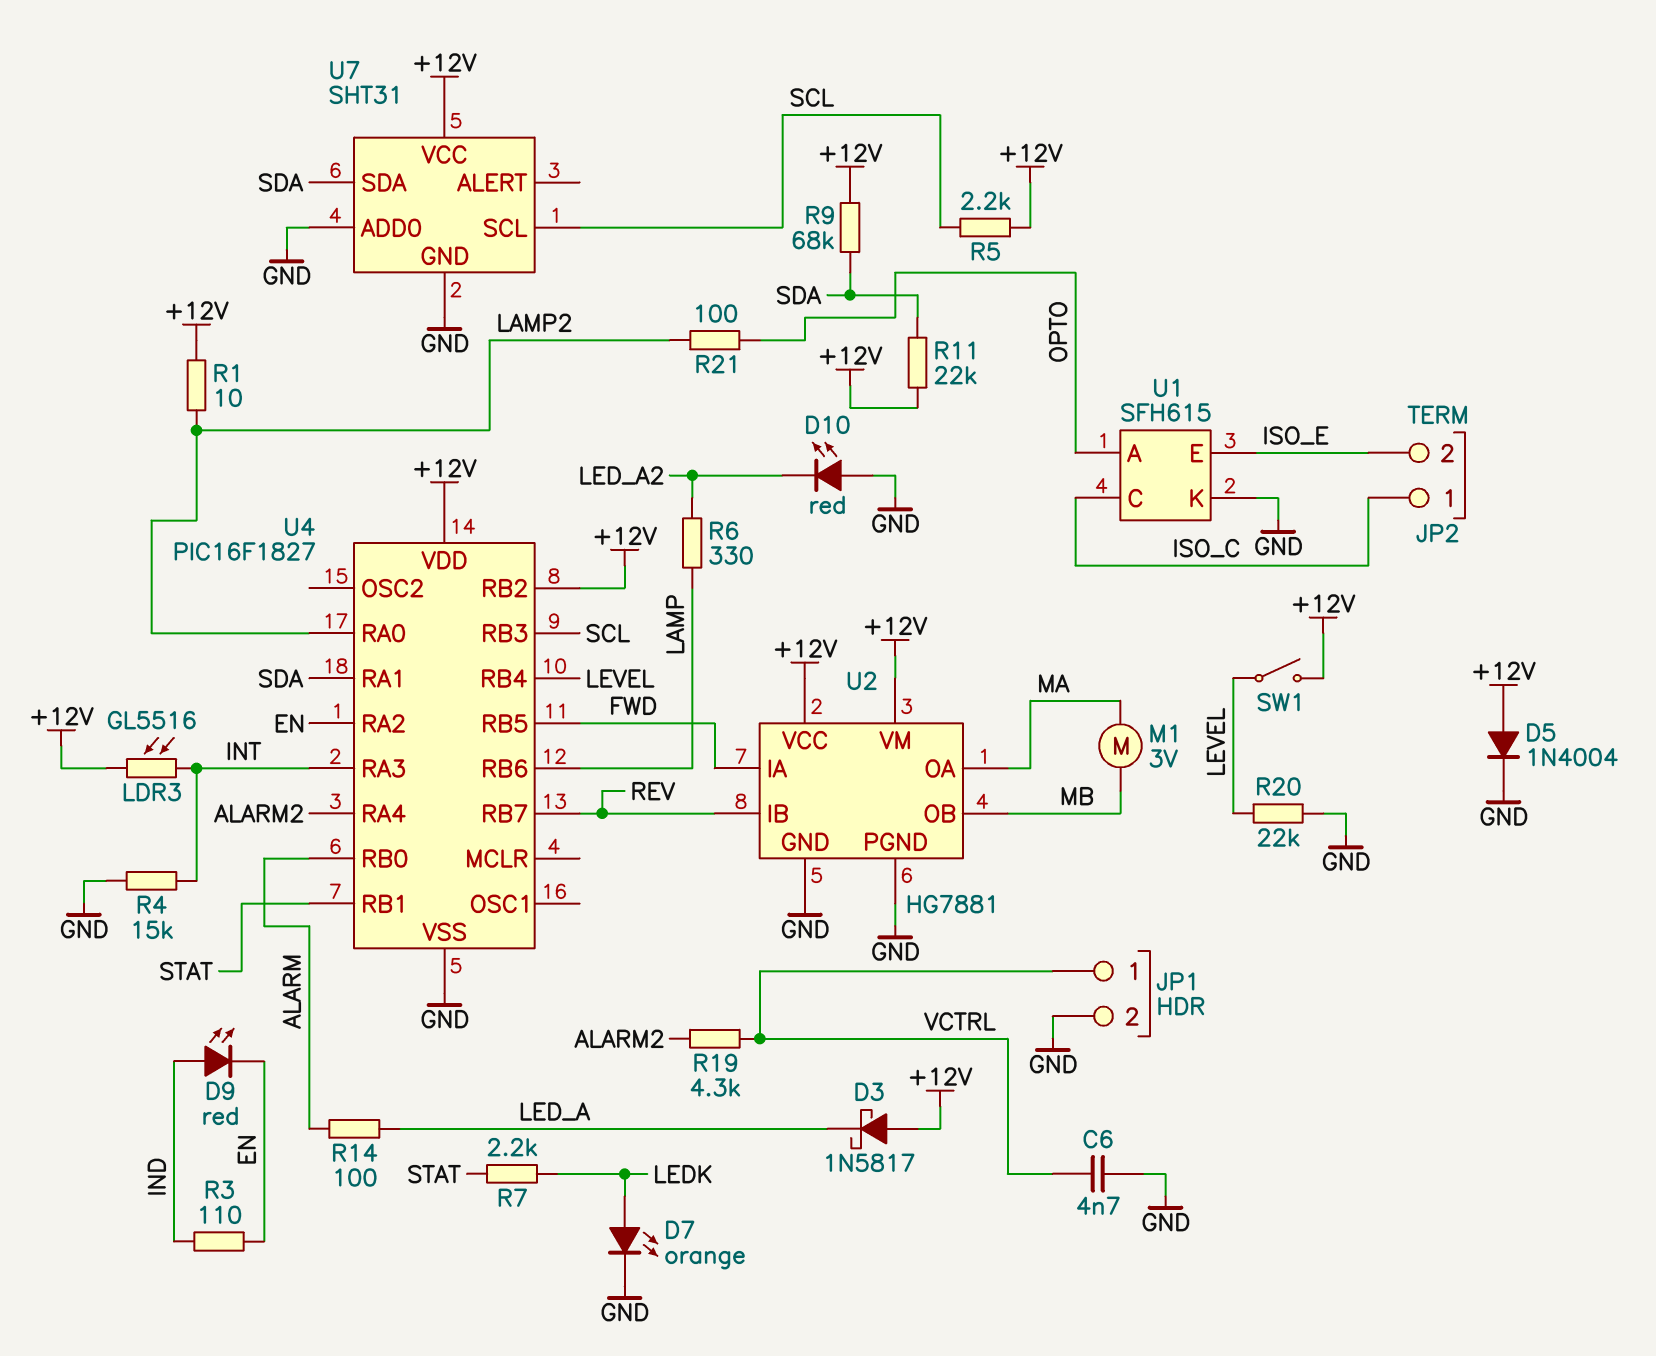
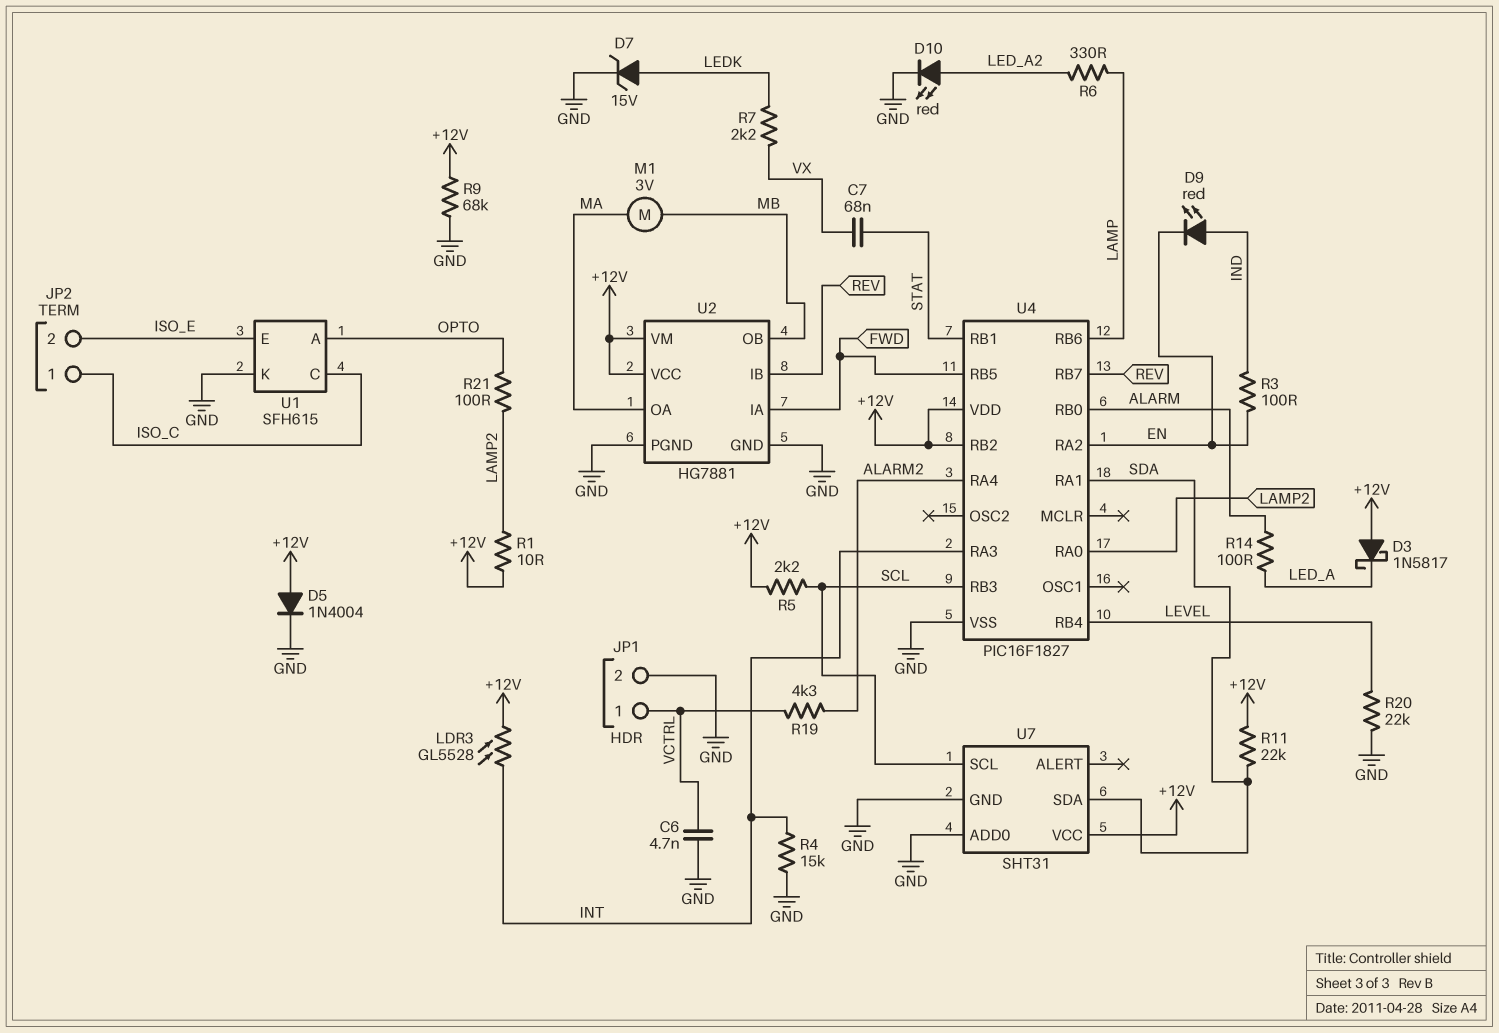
C7: none -> 68nF (STAT, VX)
D7: LED orange (A LEDK, K GND) -> zener 15V (A LEDK, K GND)
D10: LED red (A GND, K LED_A2) -> LED red (A LED_A2, K GND)
LDR3: GL5516 (+12V, INT) -> GL5528 (+12V, INT)
R3: 110 (EN, IND) -> 100 (EN, IND)
R7: 2.2k (LEDK, STAT) -> 2.2k (LEDK, VX)
R9: 68k (+12V, SDA) -> 68k (+12V, GND)
SW1: switch (+12V, LEVEL) -> none

